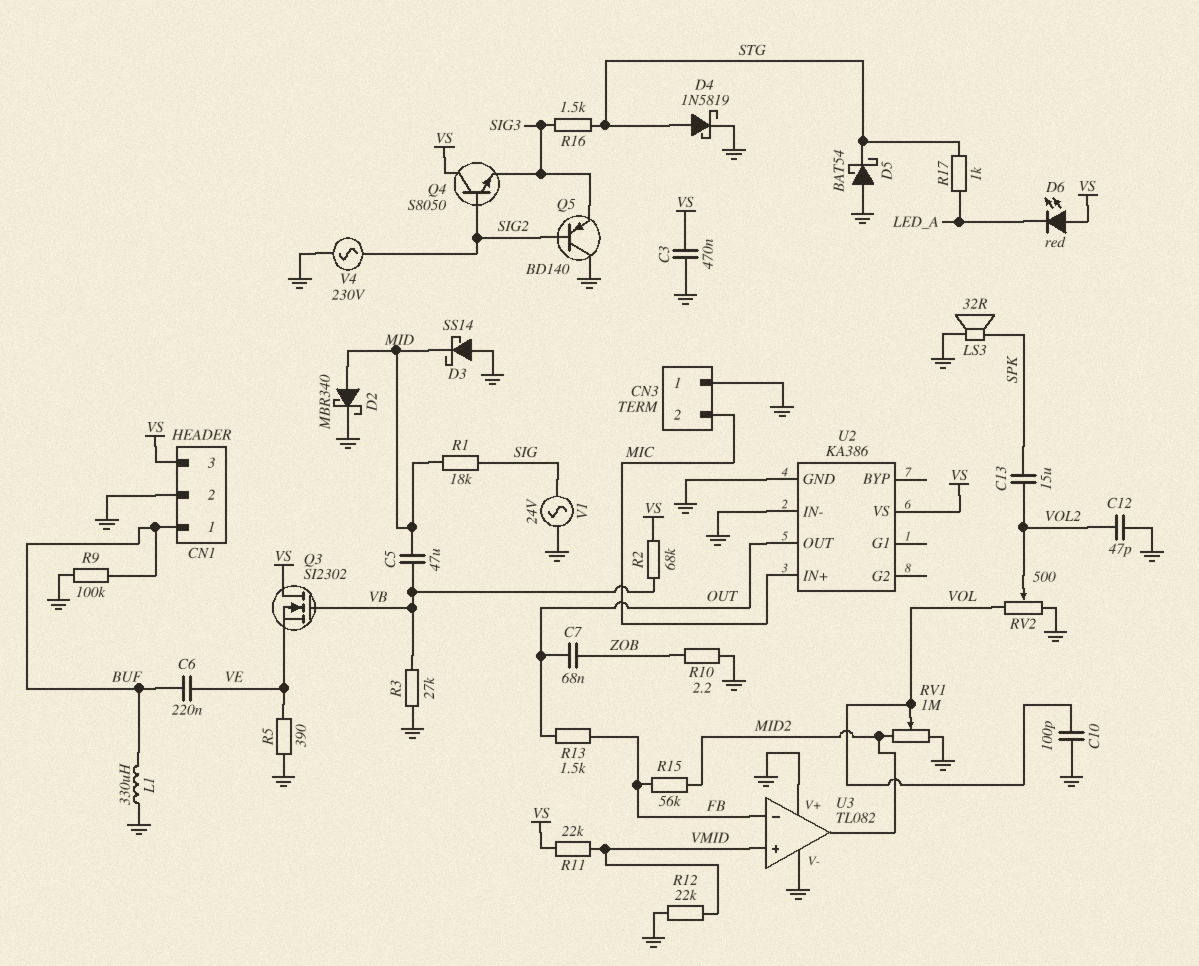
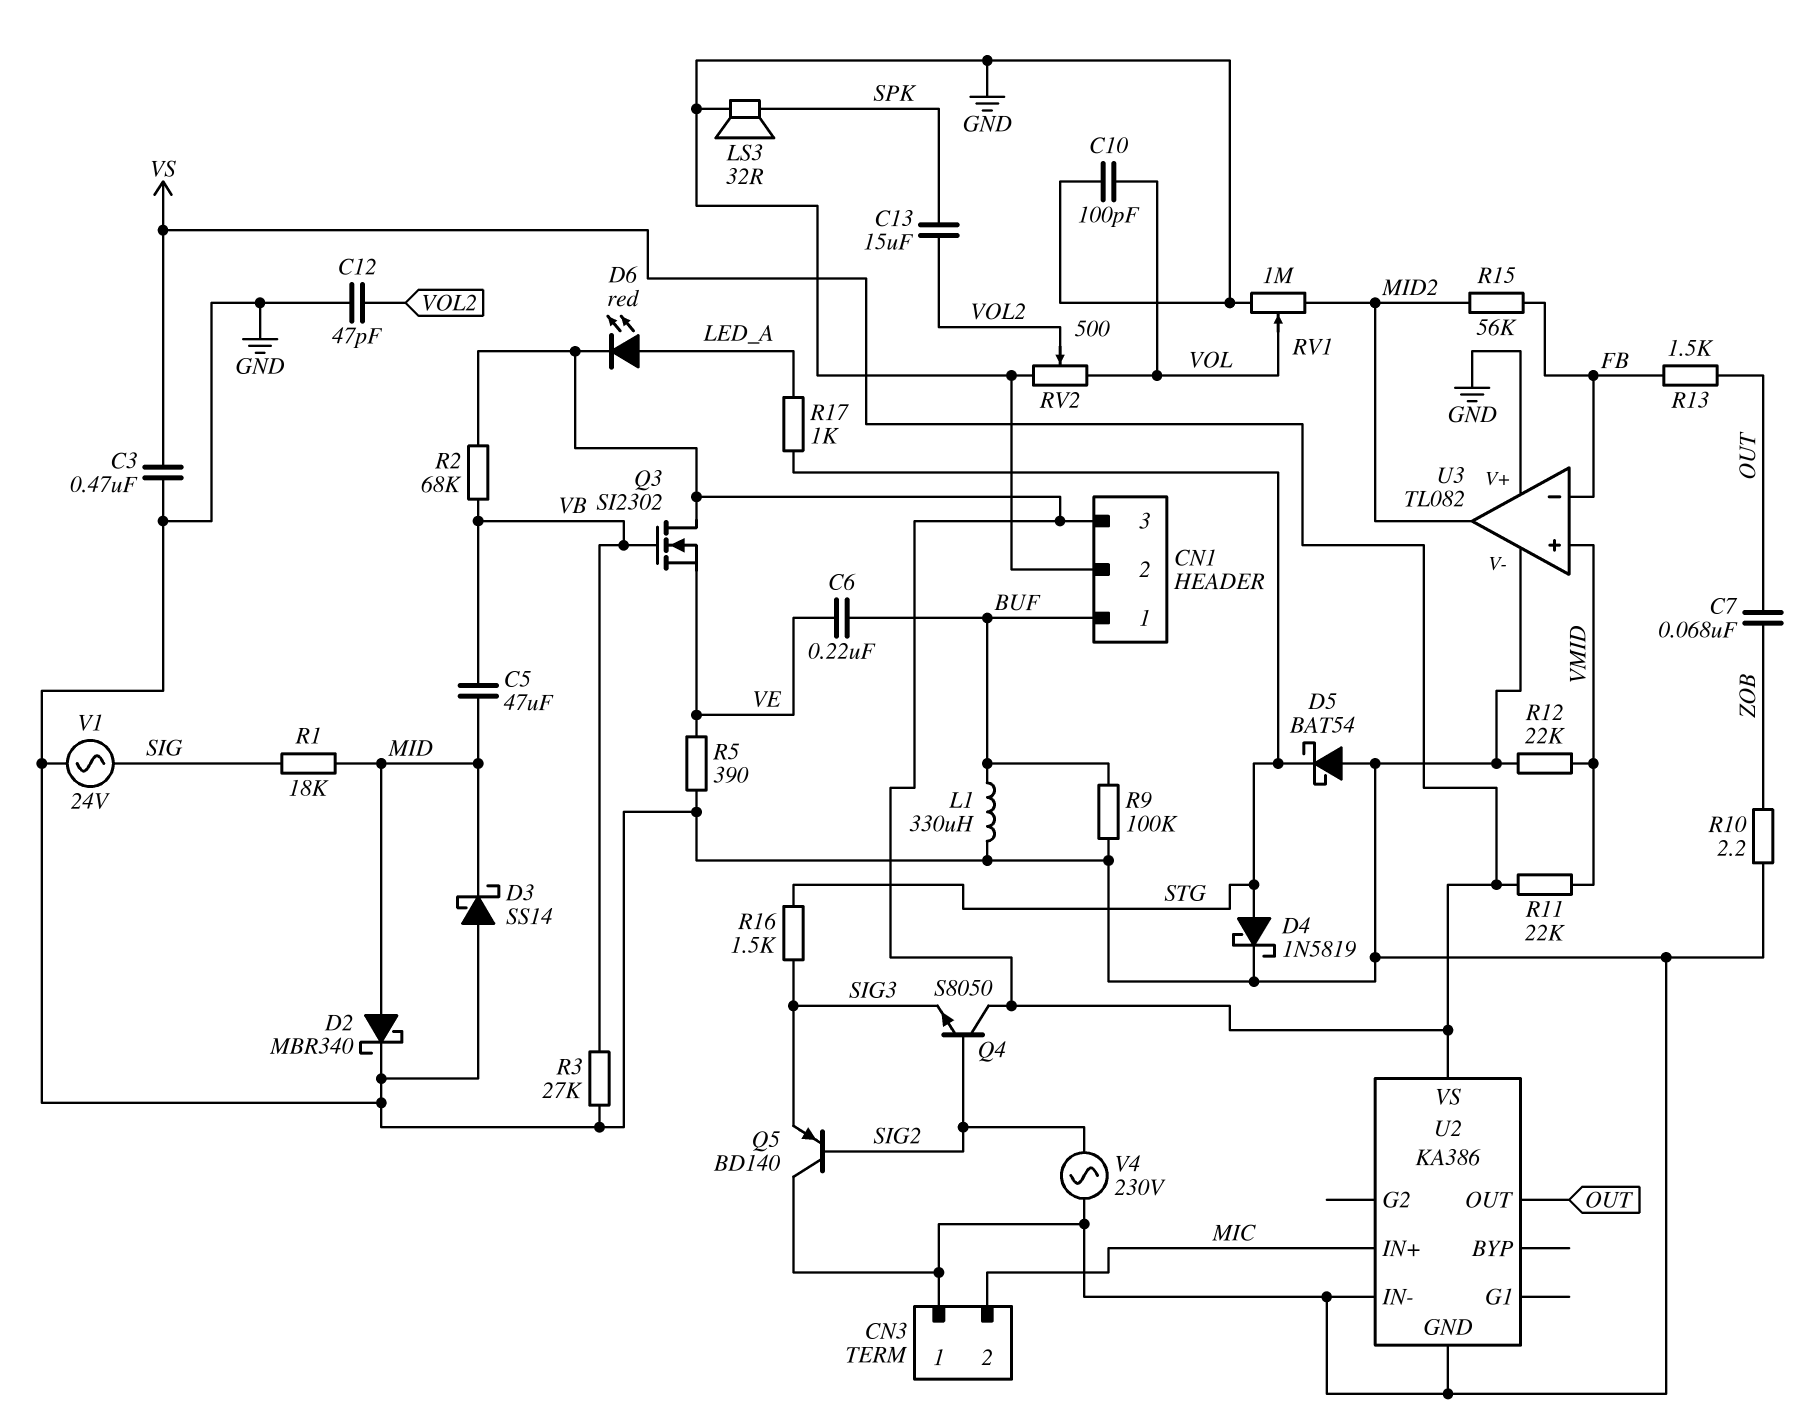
D6: LED red (A VS, K LED_A) -> LED red (A LED_A, K VS)

